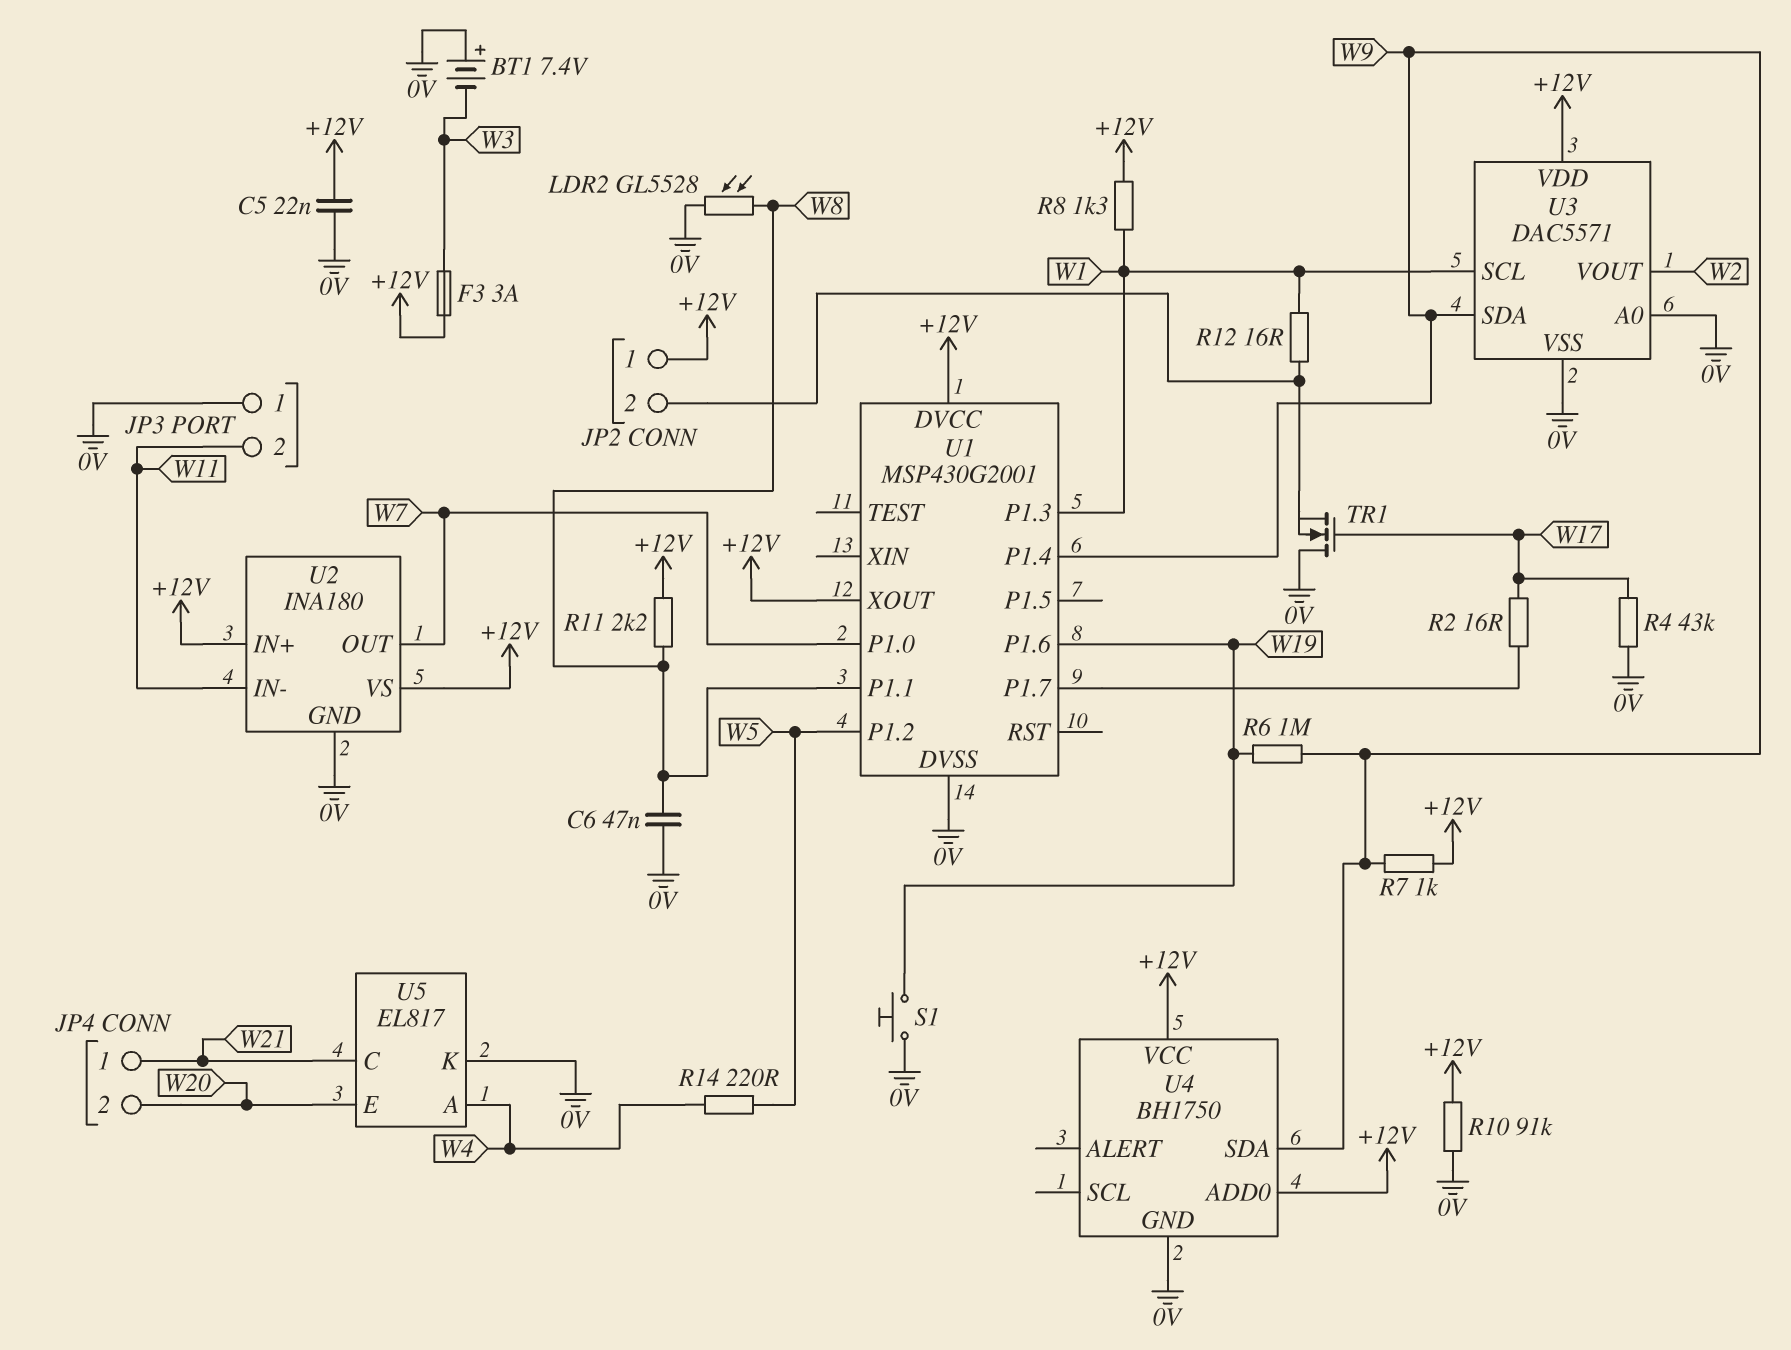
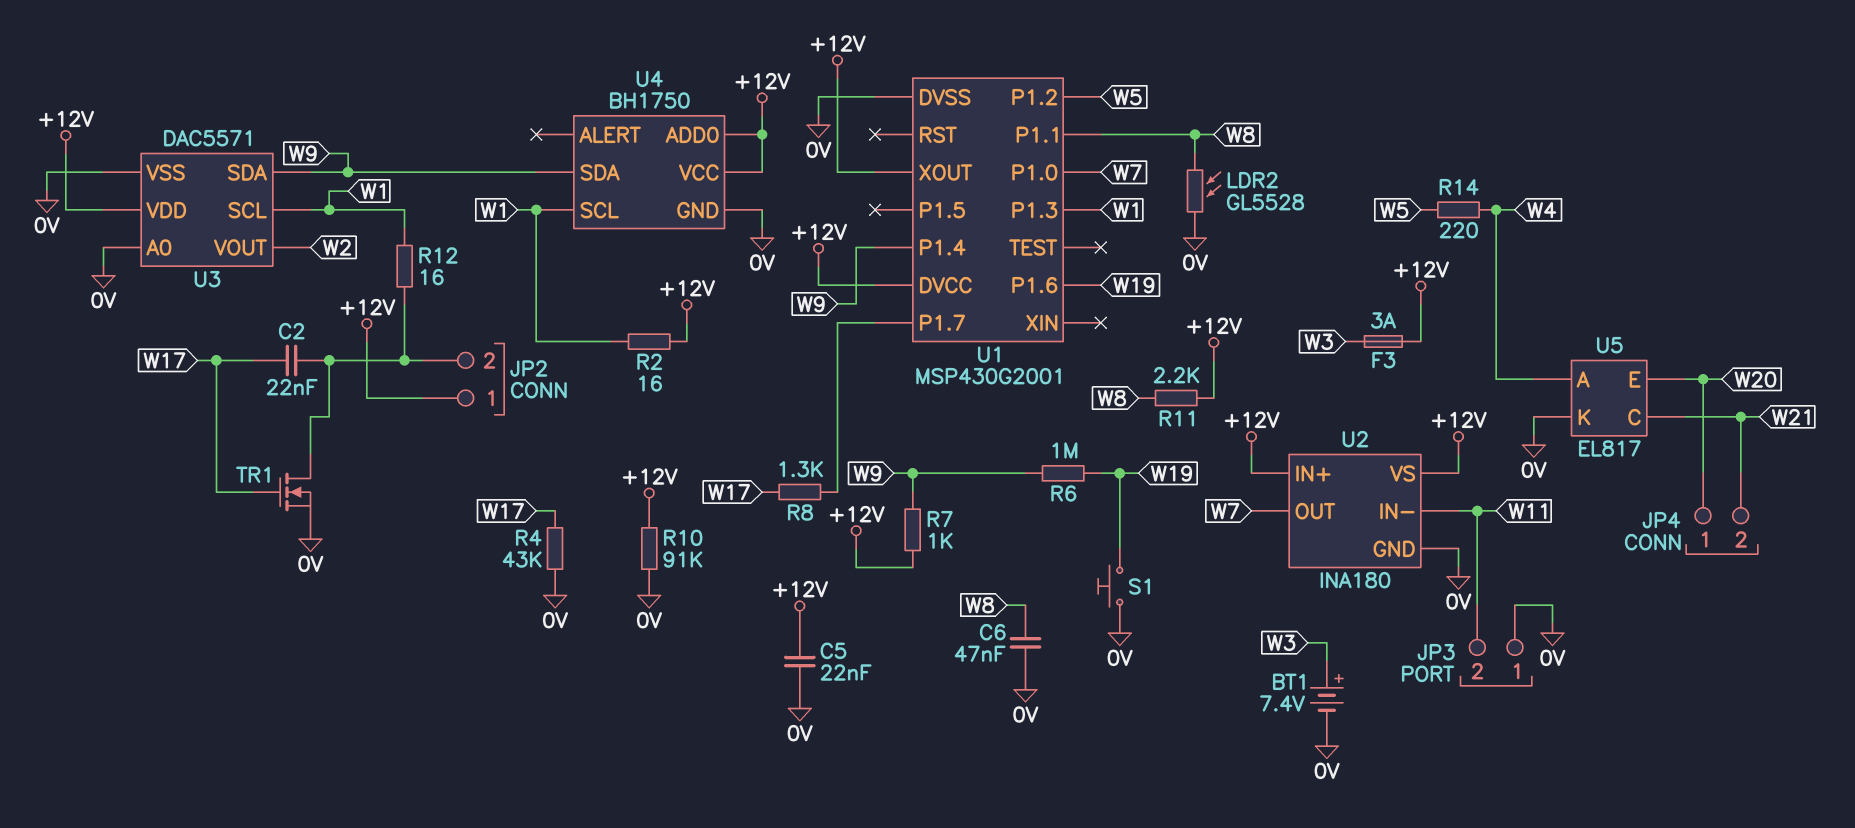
BT1: 7.4V (plus 0V, minus W3) -> 7.4V (plus W3, minus 0V)
C2: none -> 22nF (JP2/2, W17)
JP4 pin 1: W21 -> W20
JP4 pin 2: W20 -> W21
R2: 16 (U1/P1.7, W17) -> 16 (+12V, W1)
R8: 1.3k (+12V, W1) -> 1.3k (U1/P1.7, W17)
TR1: NMOS (G W17, D 0V, S JP2/2) -> NMOS (G W17, D JP2/2, S 0V)
U4 pin SCL: none -> W1

